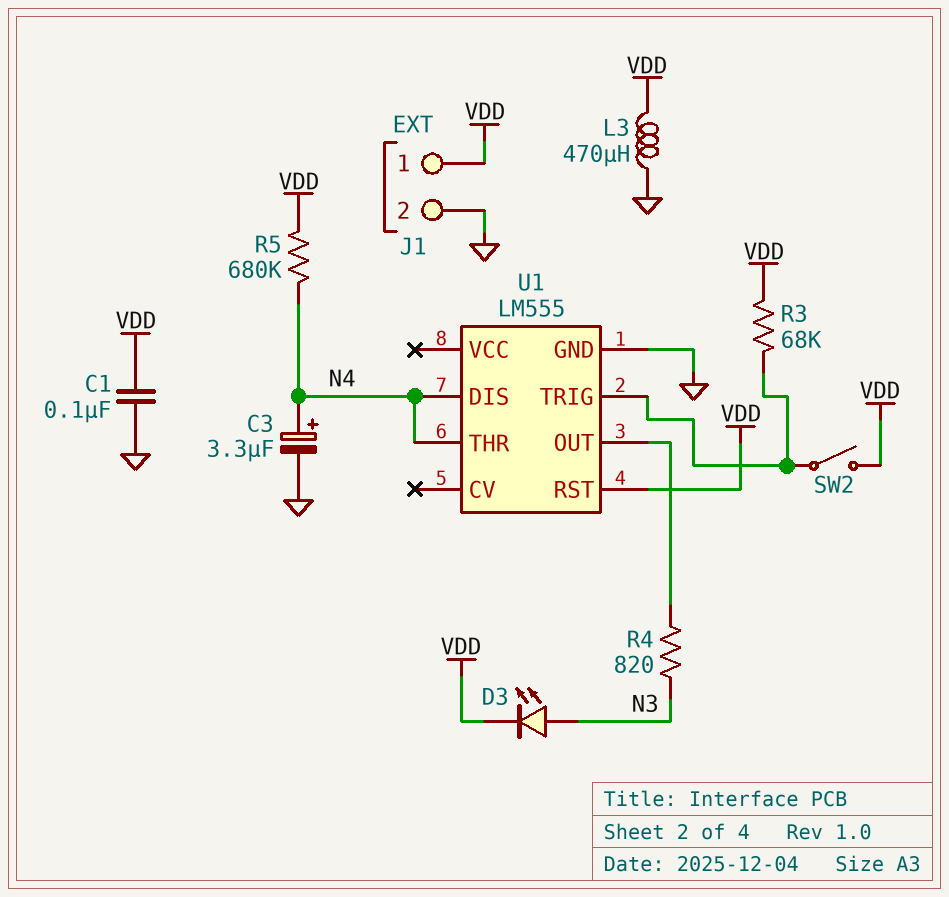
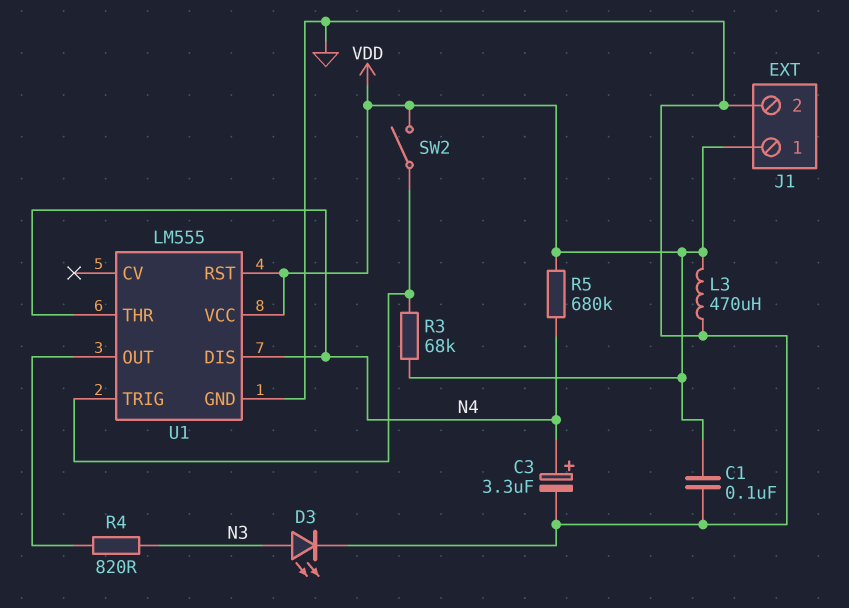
D3: LED (A N3, K VDD) -> LED (A N3, K GND)
U1 pin VCC: none -> VDD

